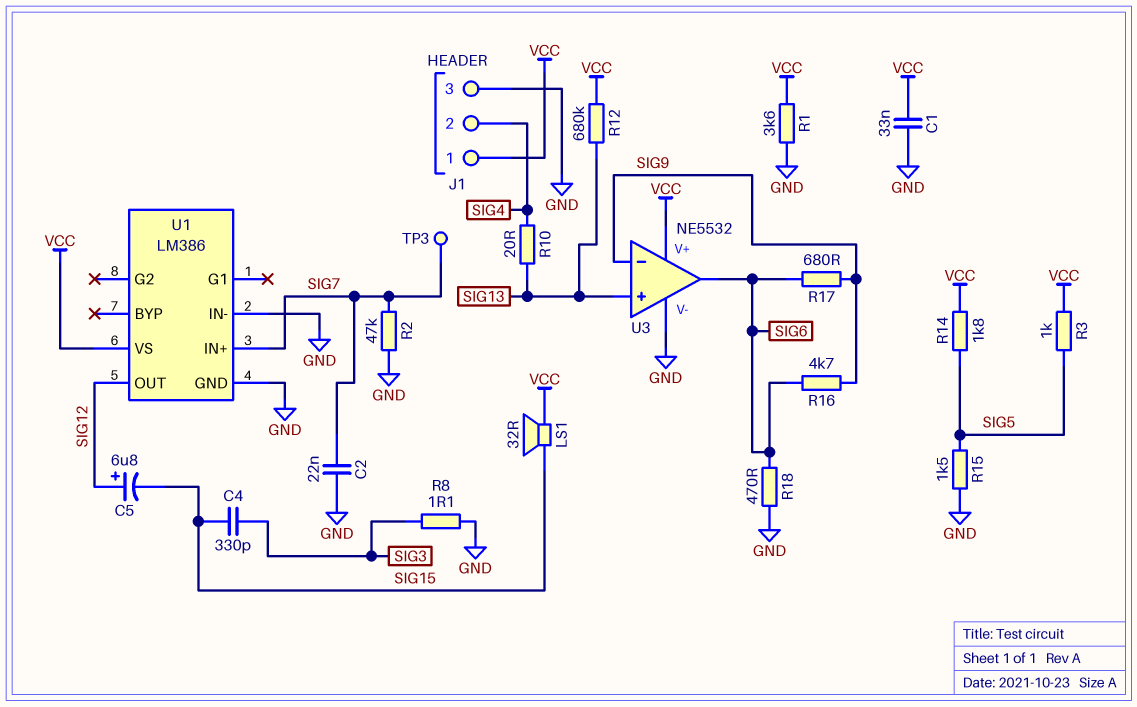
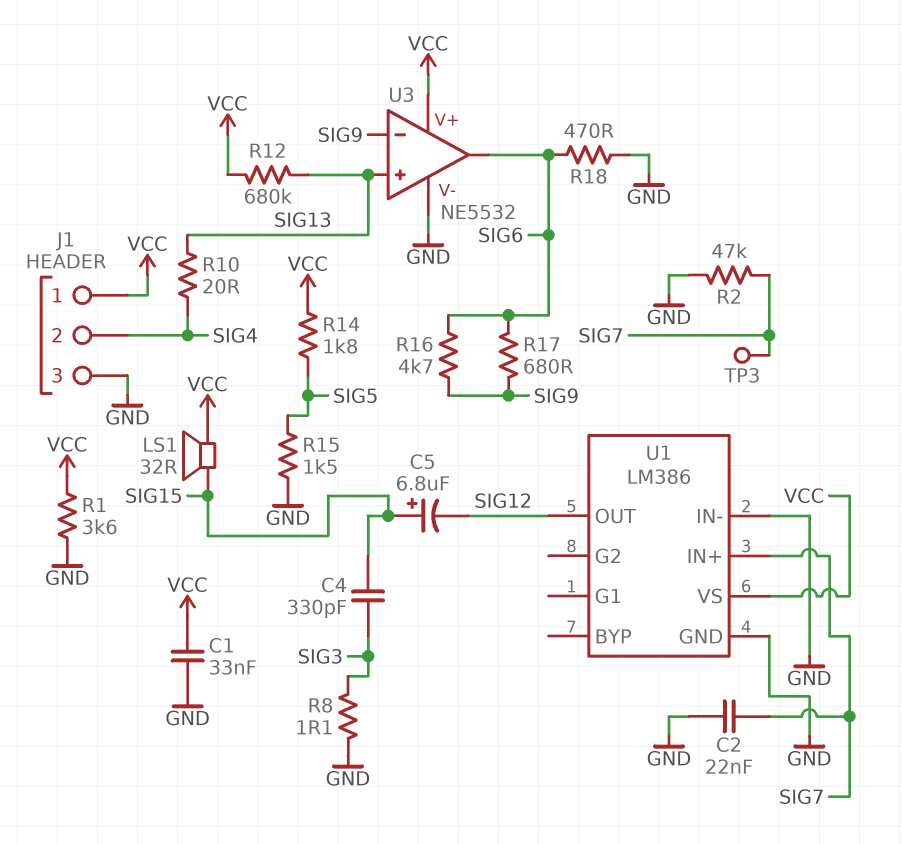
C5: 6.8uF (plus SIG12, minus SIG15) -> 6.8uF (plus SIG15, minus SIG12)
R3: 1k (SIG5, VCC) -> none

